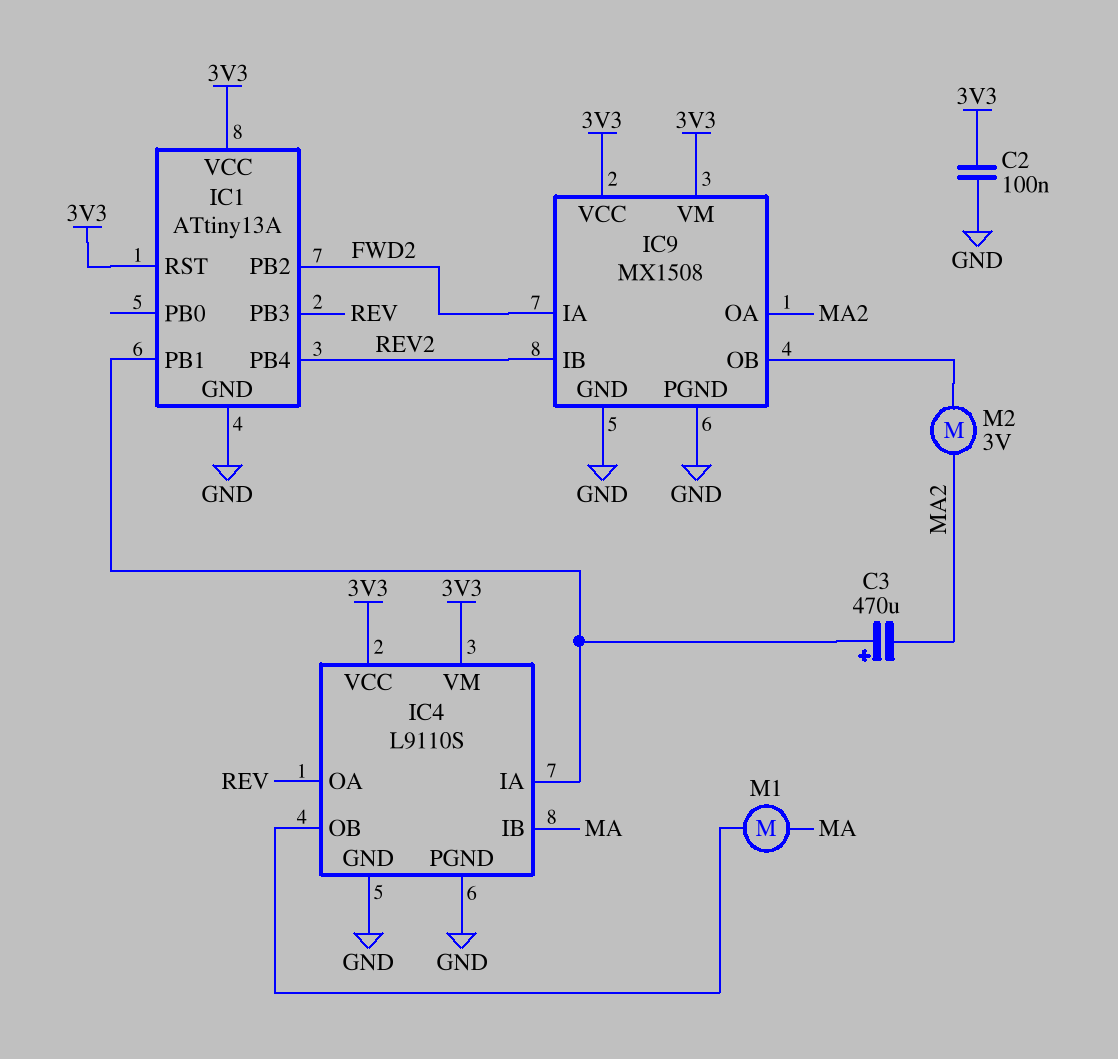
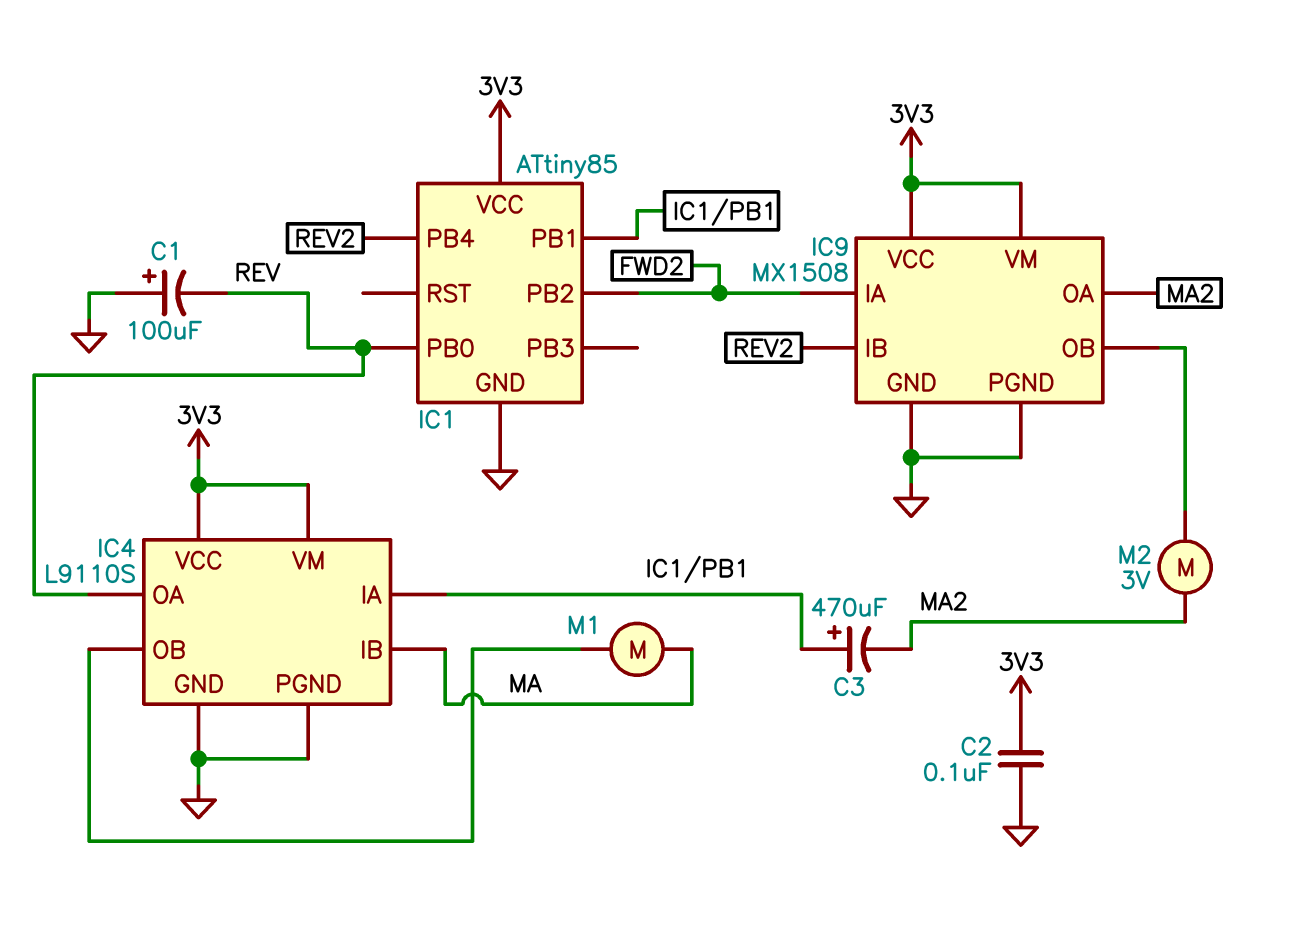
C1: none -> 100uF (plus GND, minus REV)
IC1: ATtiny13A -> ATtiny85
IC1 pin PB0: none -> REV
IC1 pin PB3: REV -> none
IC1 pin RST: 3V3 -> none

